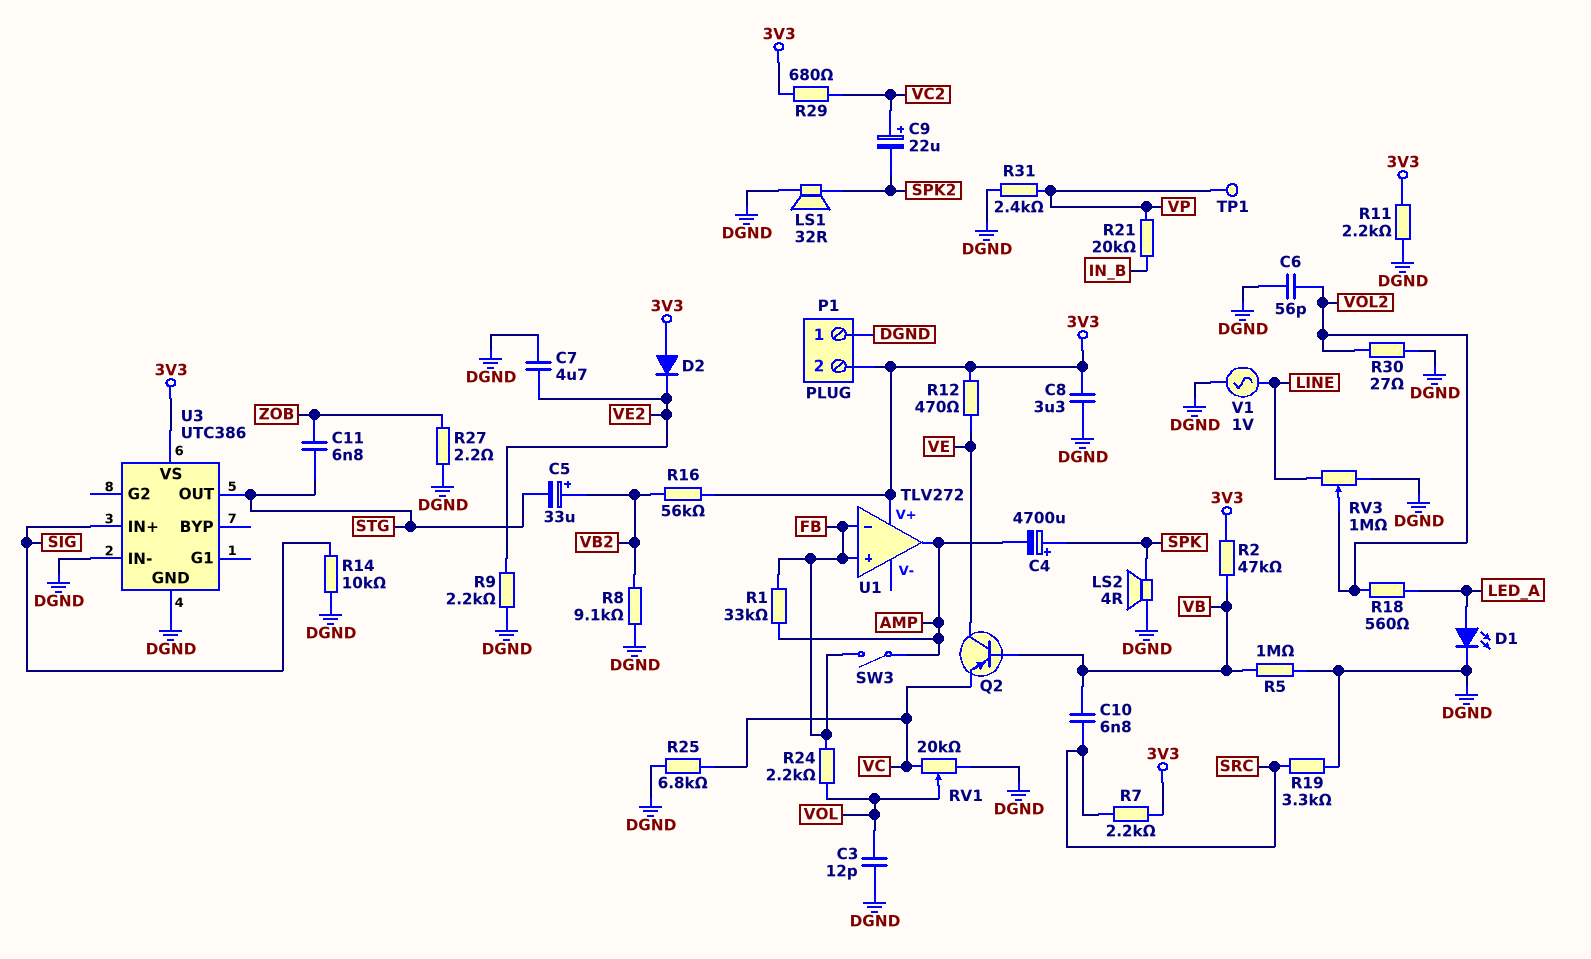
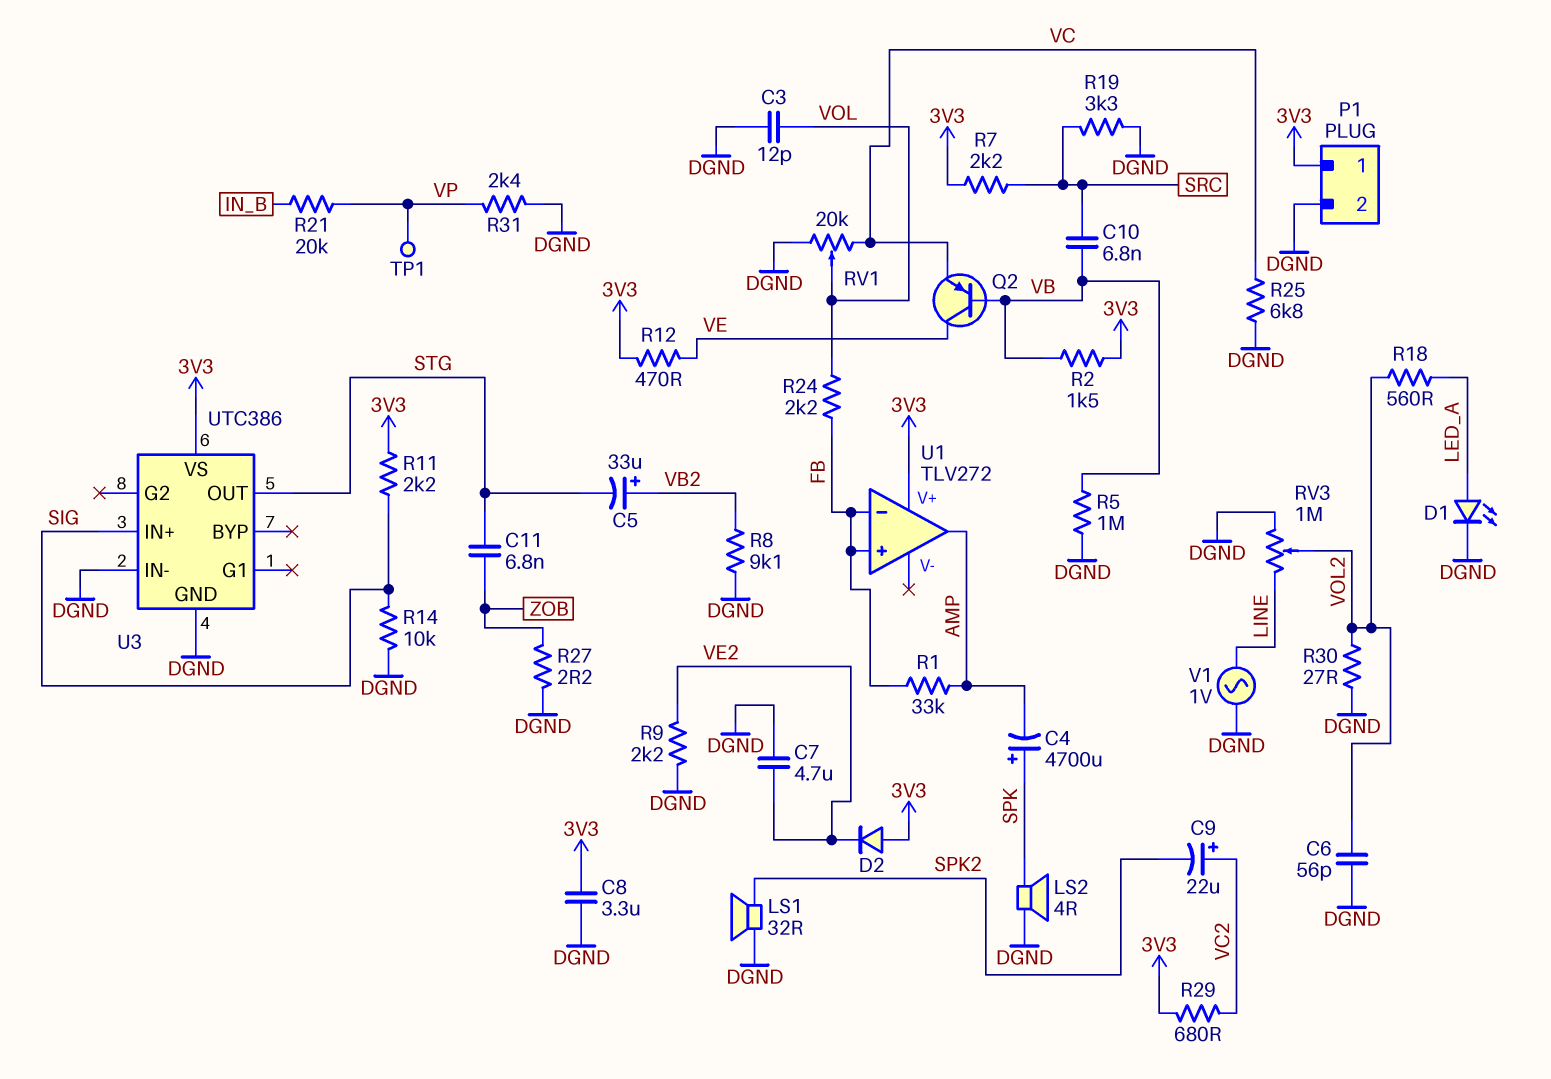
P1 pin 1: DGND -> 3V3
P1 pin 2: 3V3 -> DGND
R2: 47k (3V3, VB) -> 1.5k (3V3, VB)
R11: 2.2k (3V3, DGND) -> 2.2k (3V3, SIG)
R16: 56k (3V3, VB2) -> none
SW3: switch (AMP, FB) -> none

